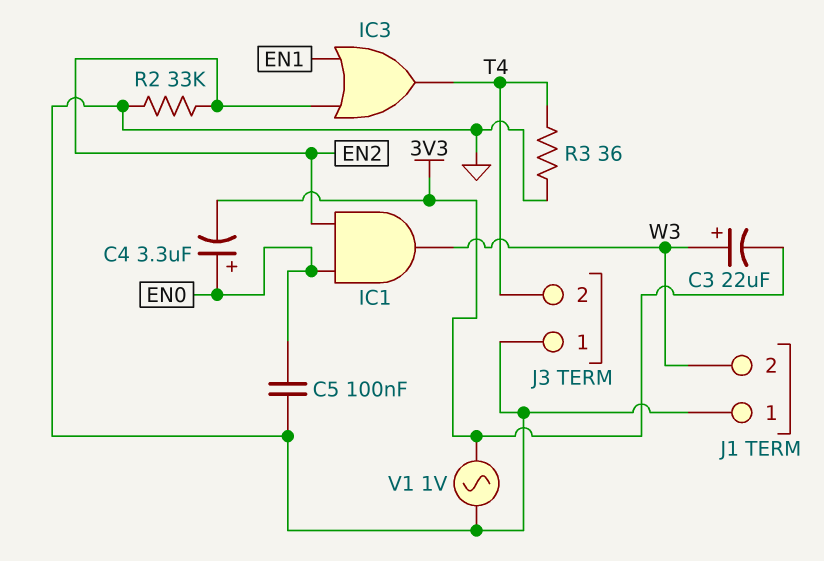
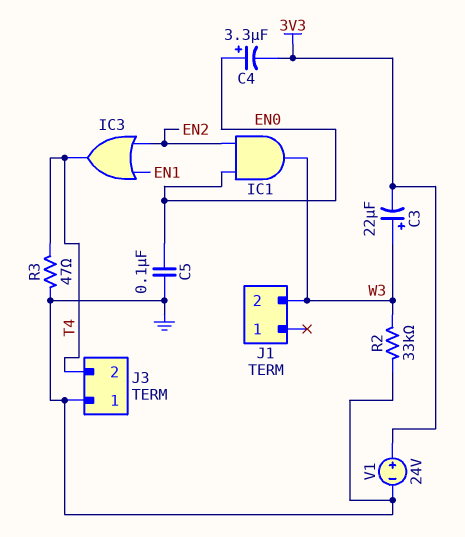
J1 pin 1: GND -> none
R2: 33k (EN2, GND) -> 33k (GND, W3)
R3: 36 (GND, T4) -> 47 (GND, T4)
V1: AC 1V (3V3, GND) -> 24V (plus 3V3, minus GND)

